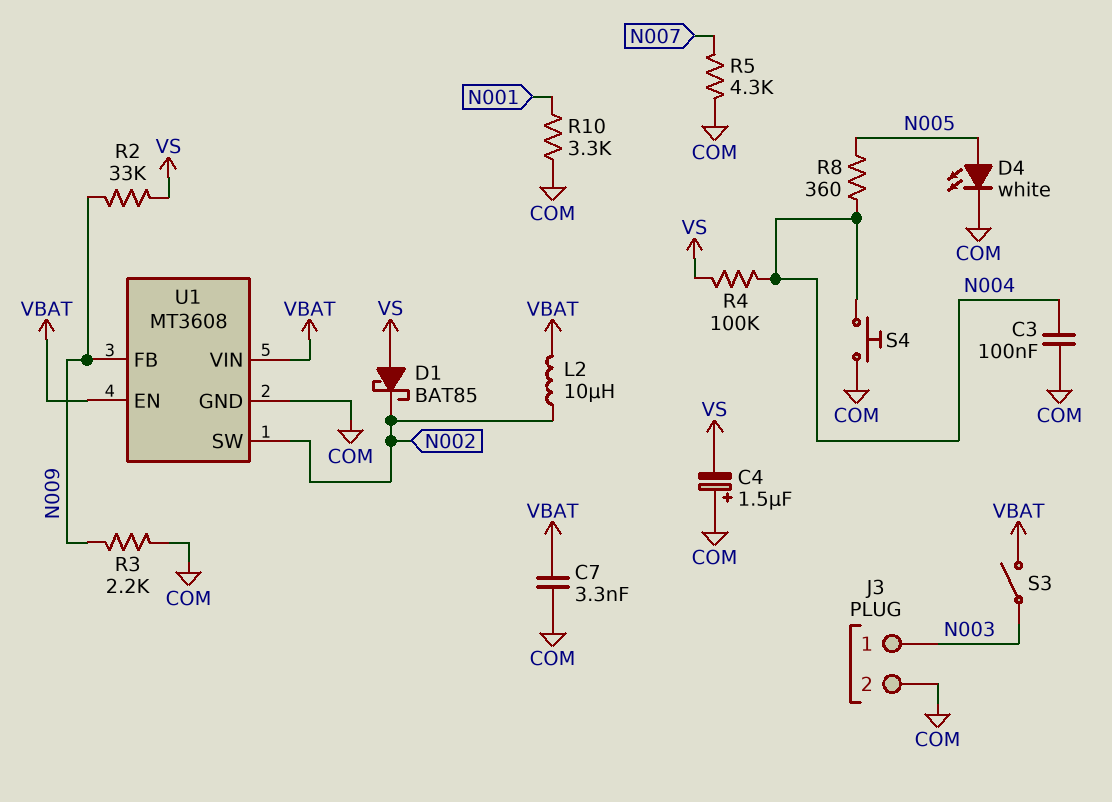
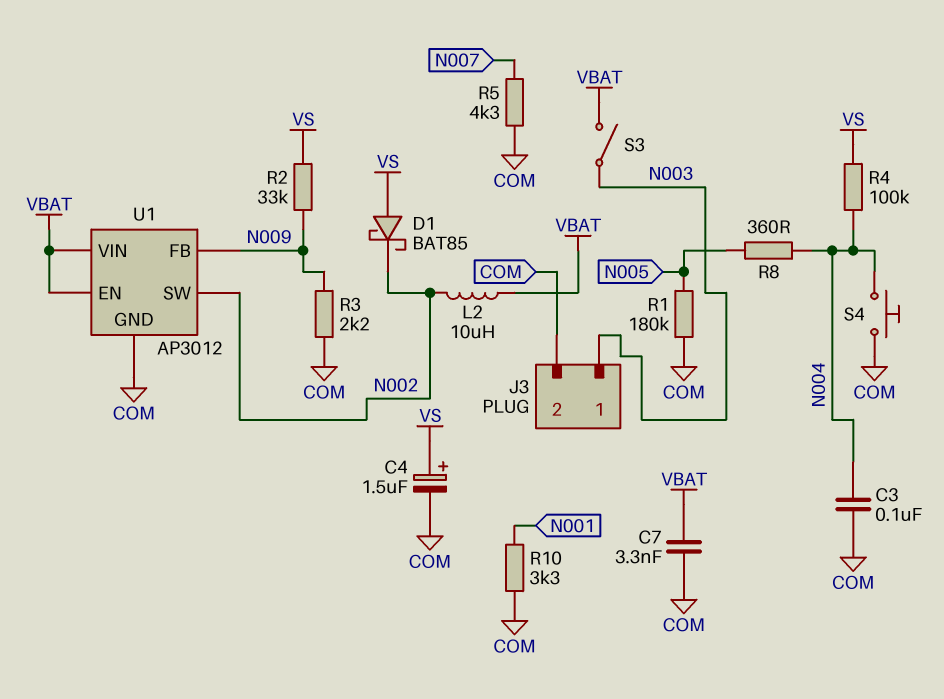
C4: 1.5uF (plus COM, minus VS) -> 1.5uF (plus VS, minus COM)
D4: LED white (A N005, K COM) -> none
R1: none -> 180k (COM, N005)
U1: MT3608 -> AP3012

